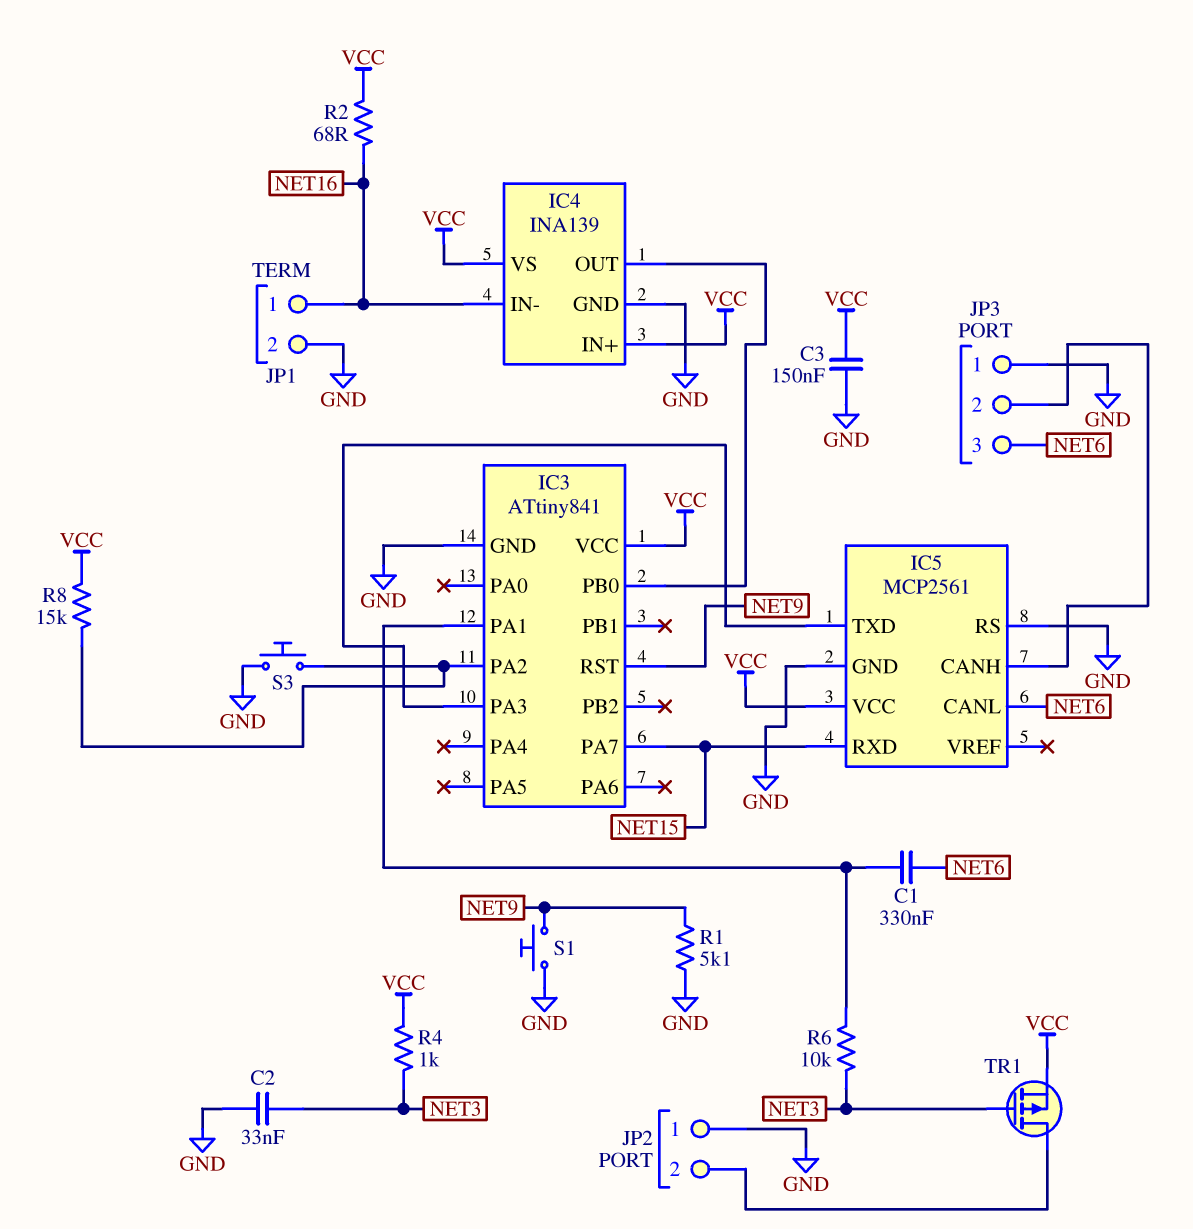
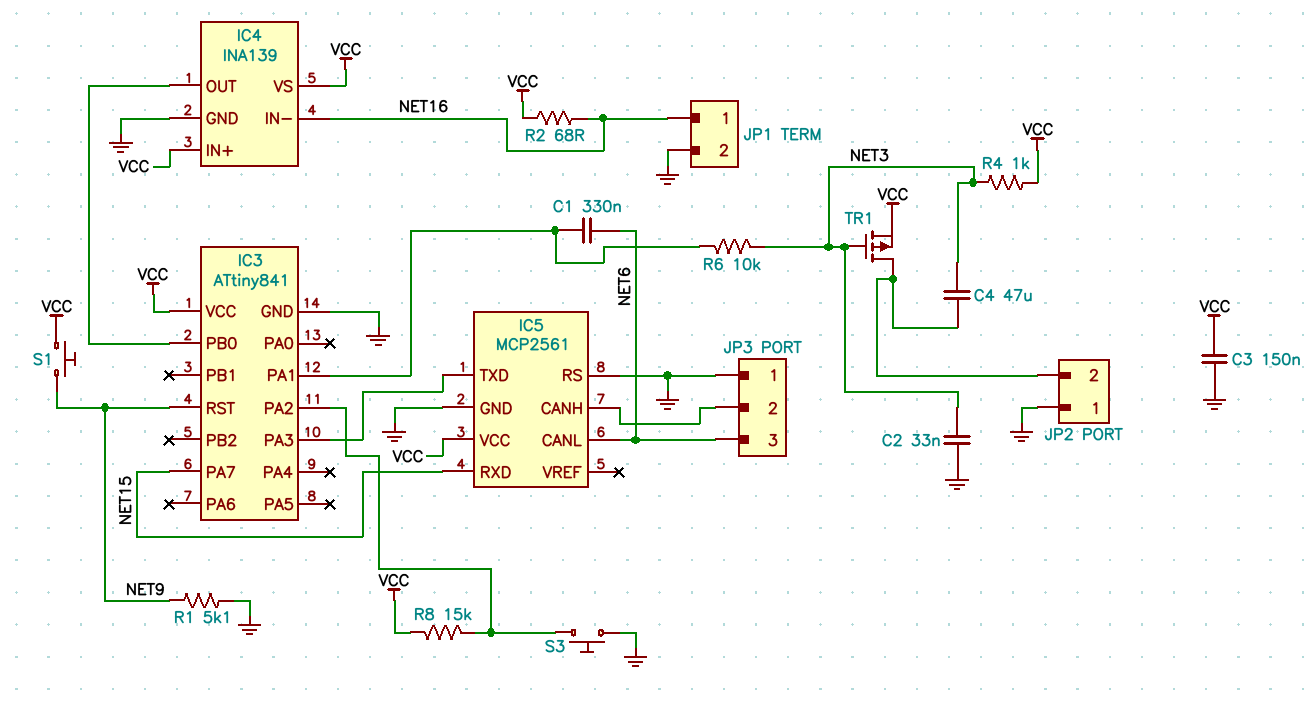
C4: none -> 47uF (JP2/2, NET3)
S1: button (GND, NET9) -> button (NET9, VCC)

